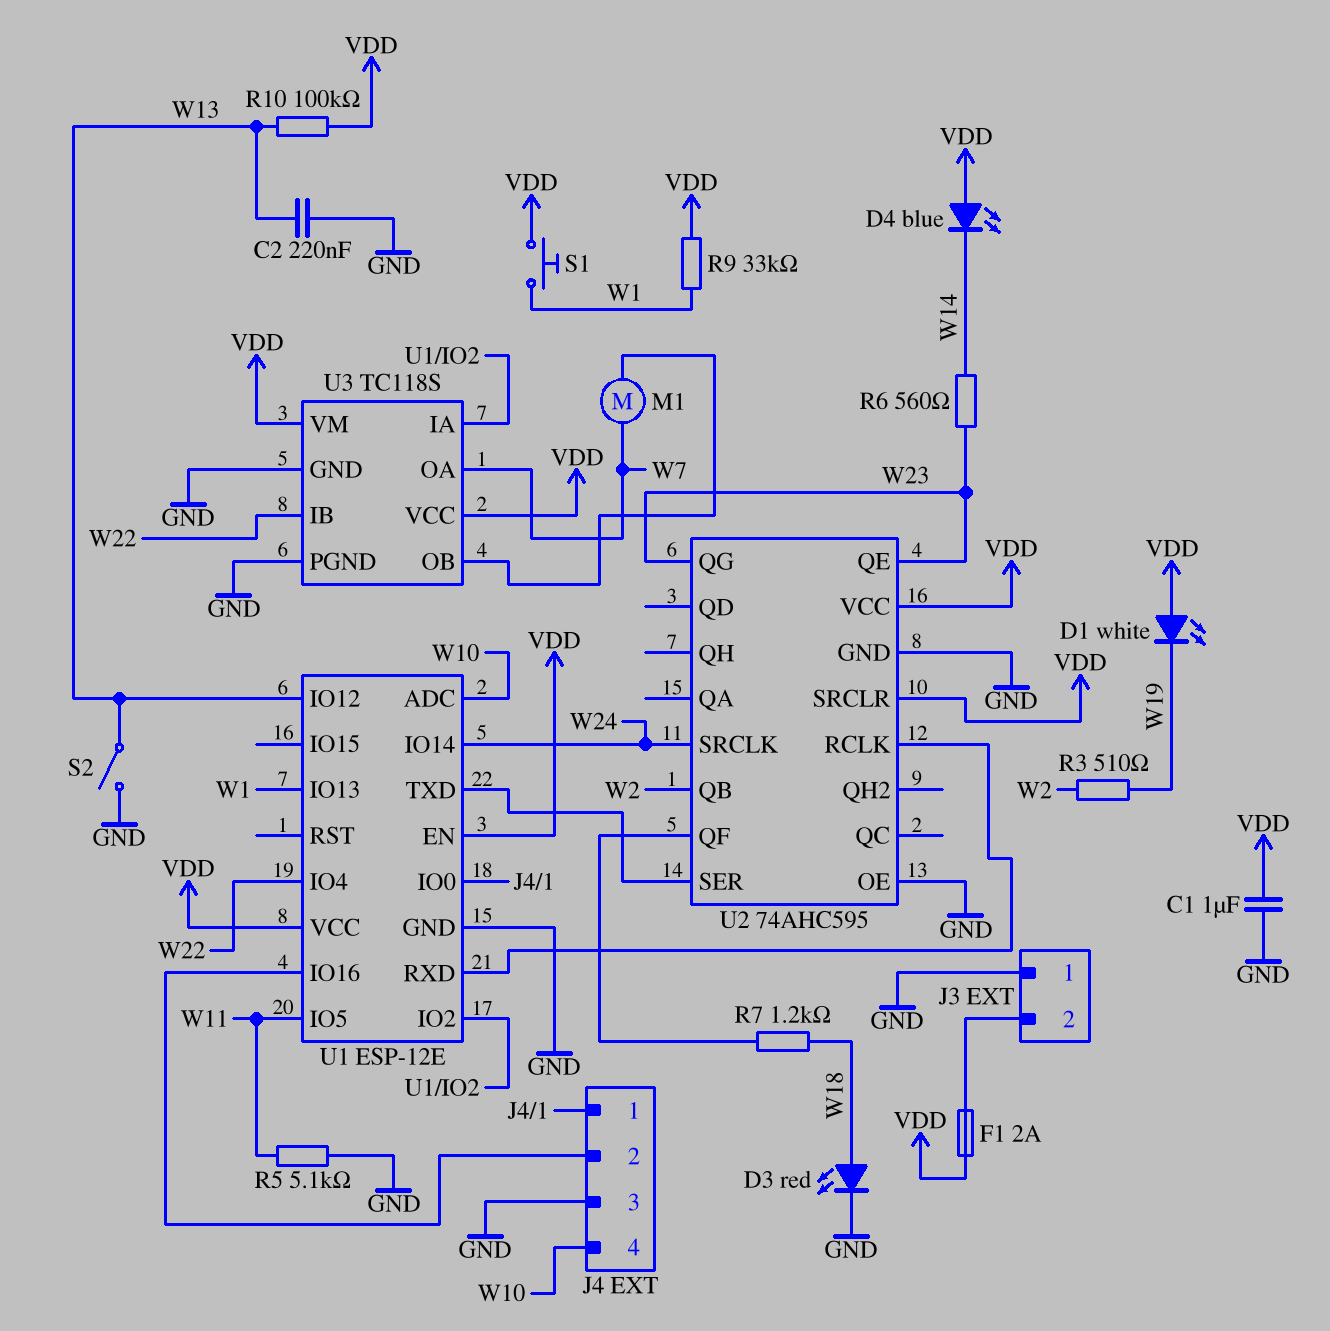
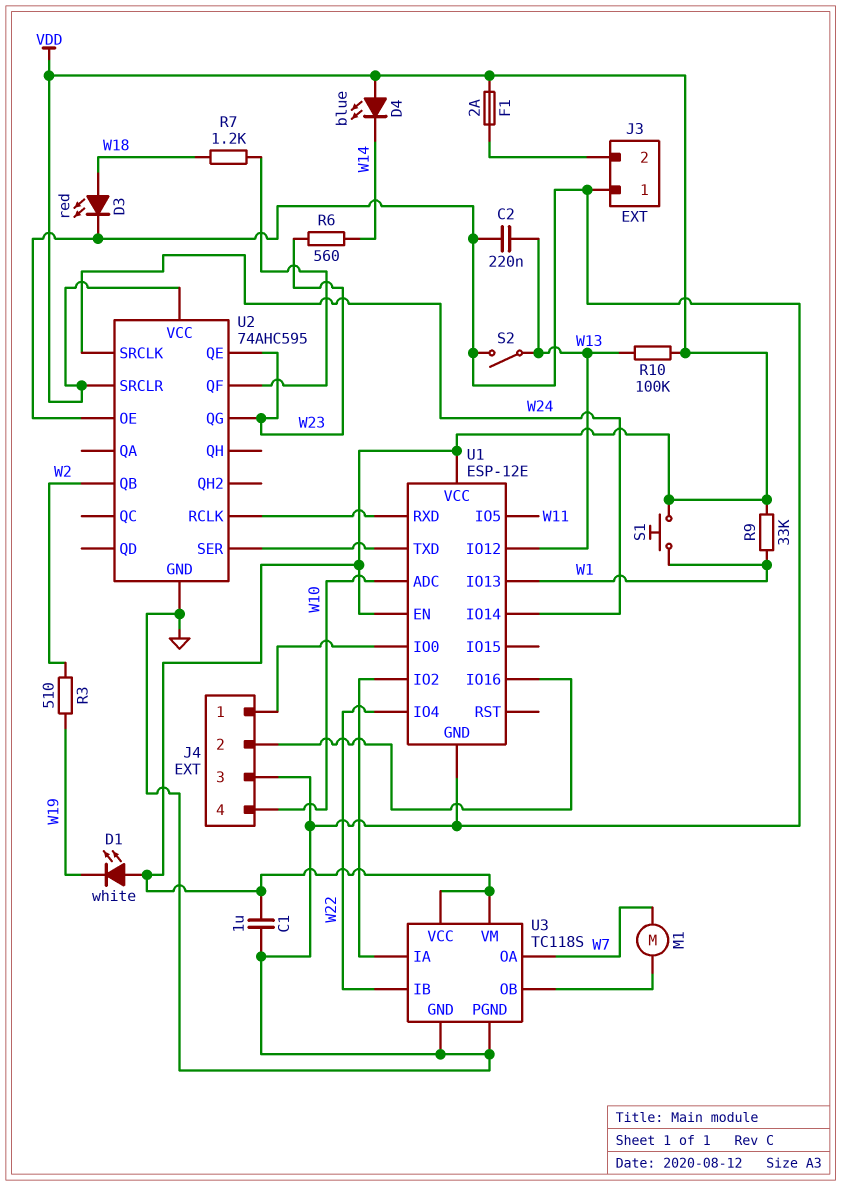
R5: 5.1k (GND, W11) -> none

